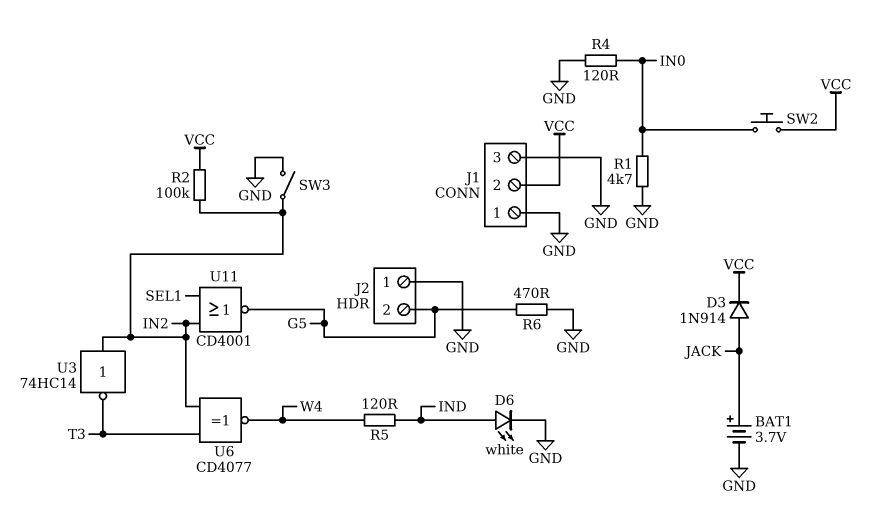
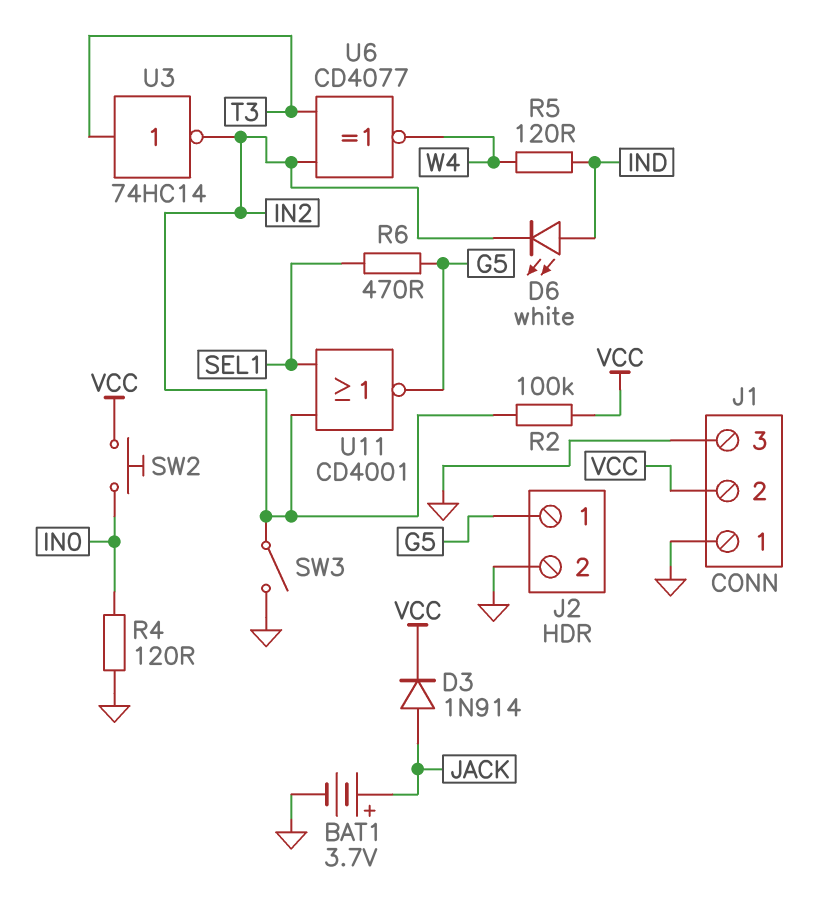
D6: LED white (A IND, K GND) -> LED white (A IND, K IN2)
J2 pin 1: GND -> G5
J2 pin 2: G5 -> GND
R1: 4.7k (GND, IN0) -> none
R6: 470 (G5, GND) -> 470 (G5, SEL1)
U3: NOT 74HC14 (in IN2, out T3) -> NOT 74HC14 (in T3, out IN2)

